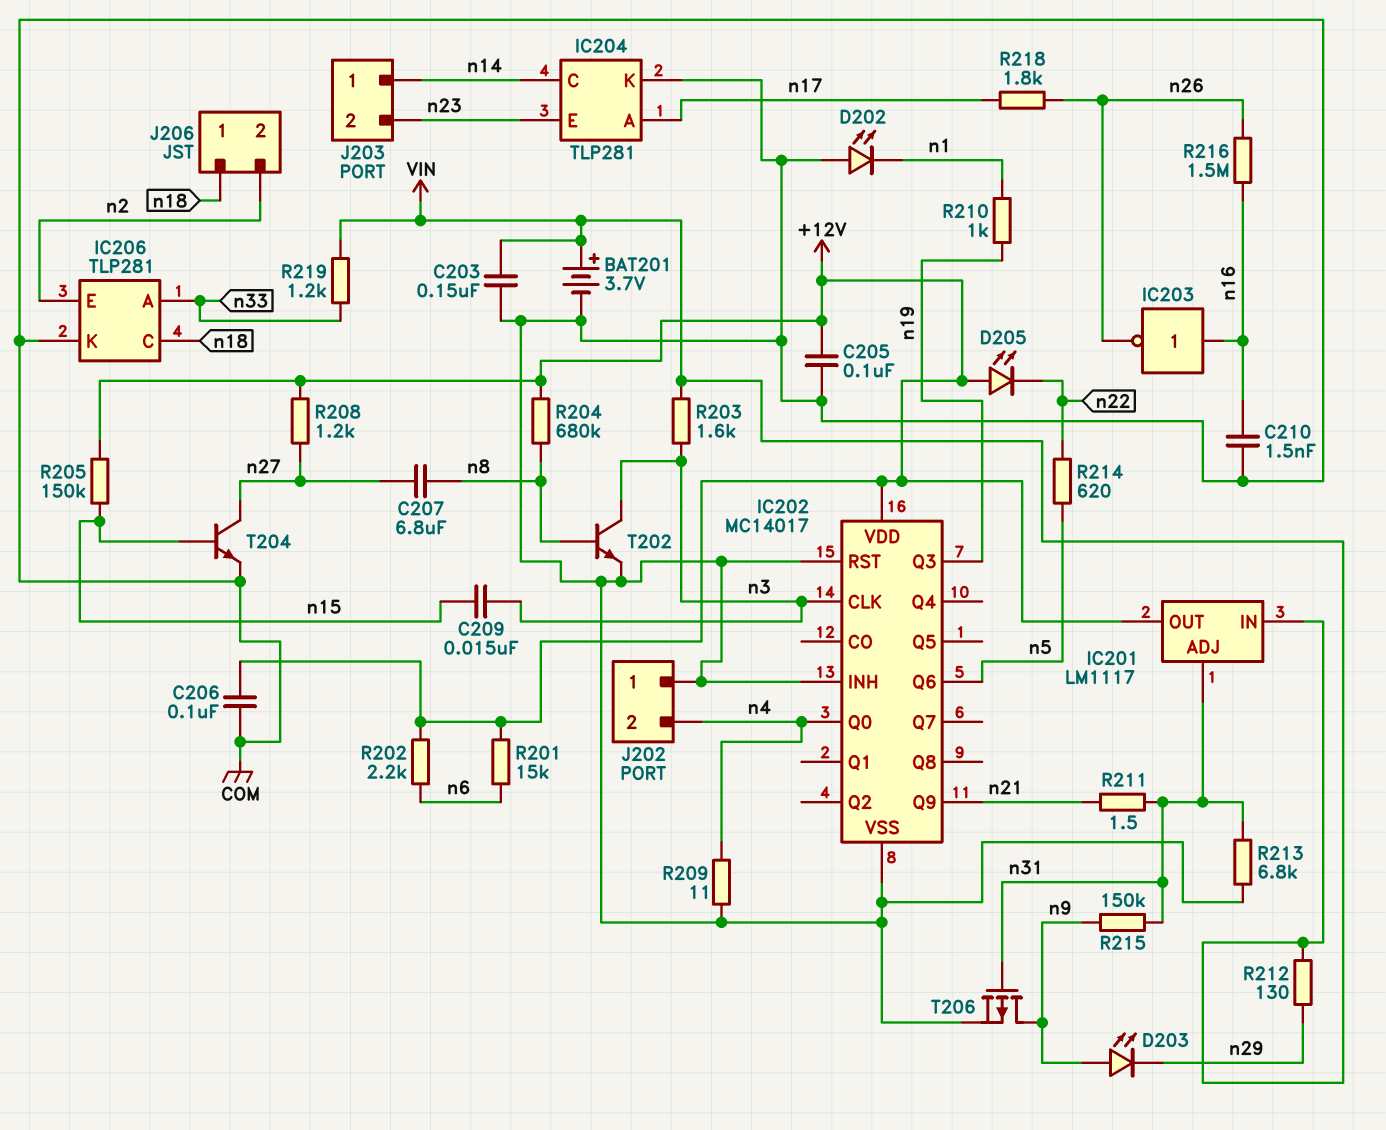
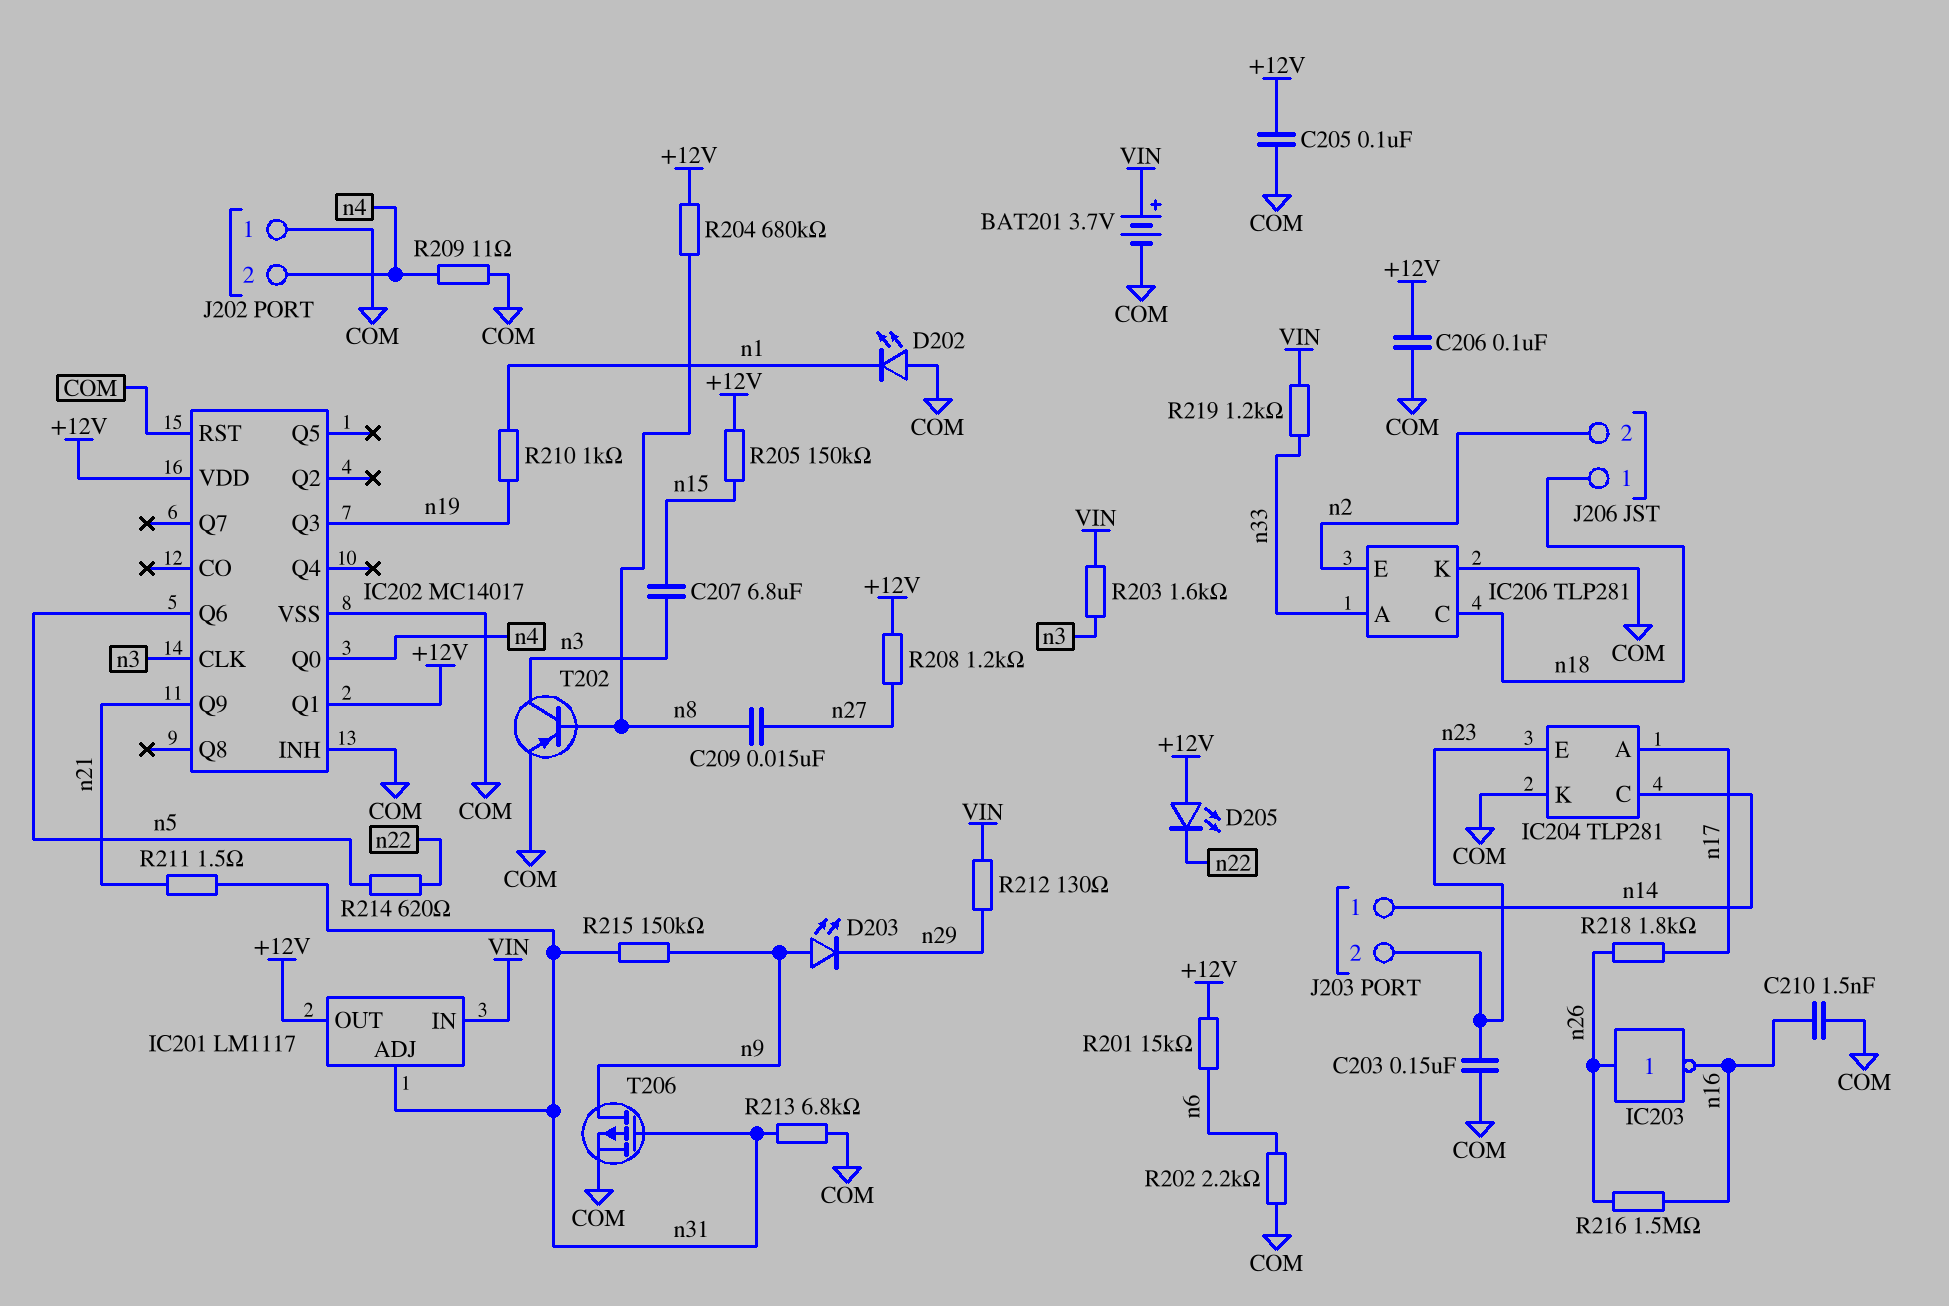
C203: 150nF (COM, VIN) -> 150nF (COM, n23)
C207: 6.8uF (n8, n27) -> 6.8uF (n3, n15)
C209: 15nF (n3, n15) -> 15nF (n8, n27)
IC202 pin Q1: none -> +12V
IC203: NOT (in n16, out n26) -> NOT (in n26, out n16)
R202: 2.2k (+12V, n6) -> 2.2k (COM, n6)
T202: NPN (B n8, C n3, E COM) -> PNP (B n8, C n3, E COM)
T204: NPN (B n15, C n27, E COM) -> none

